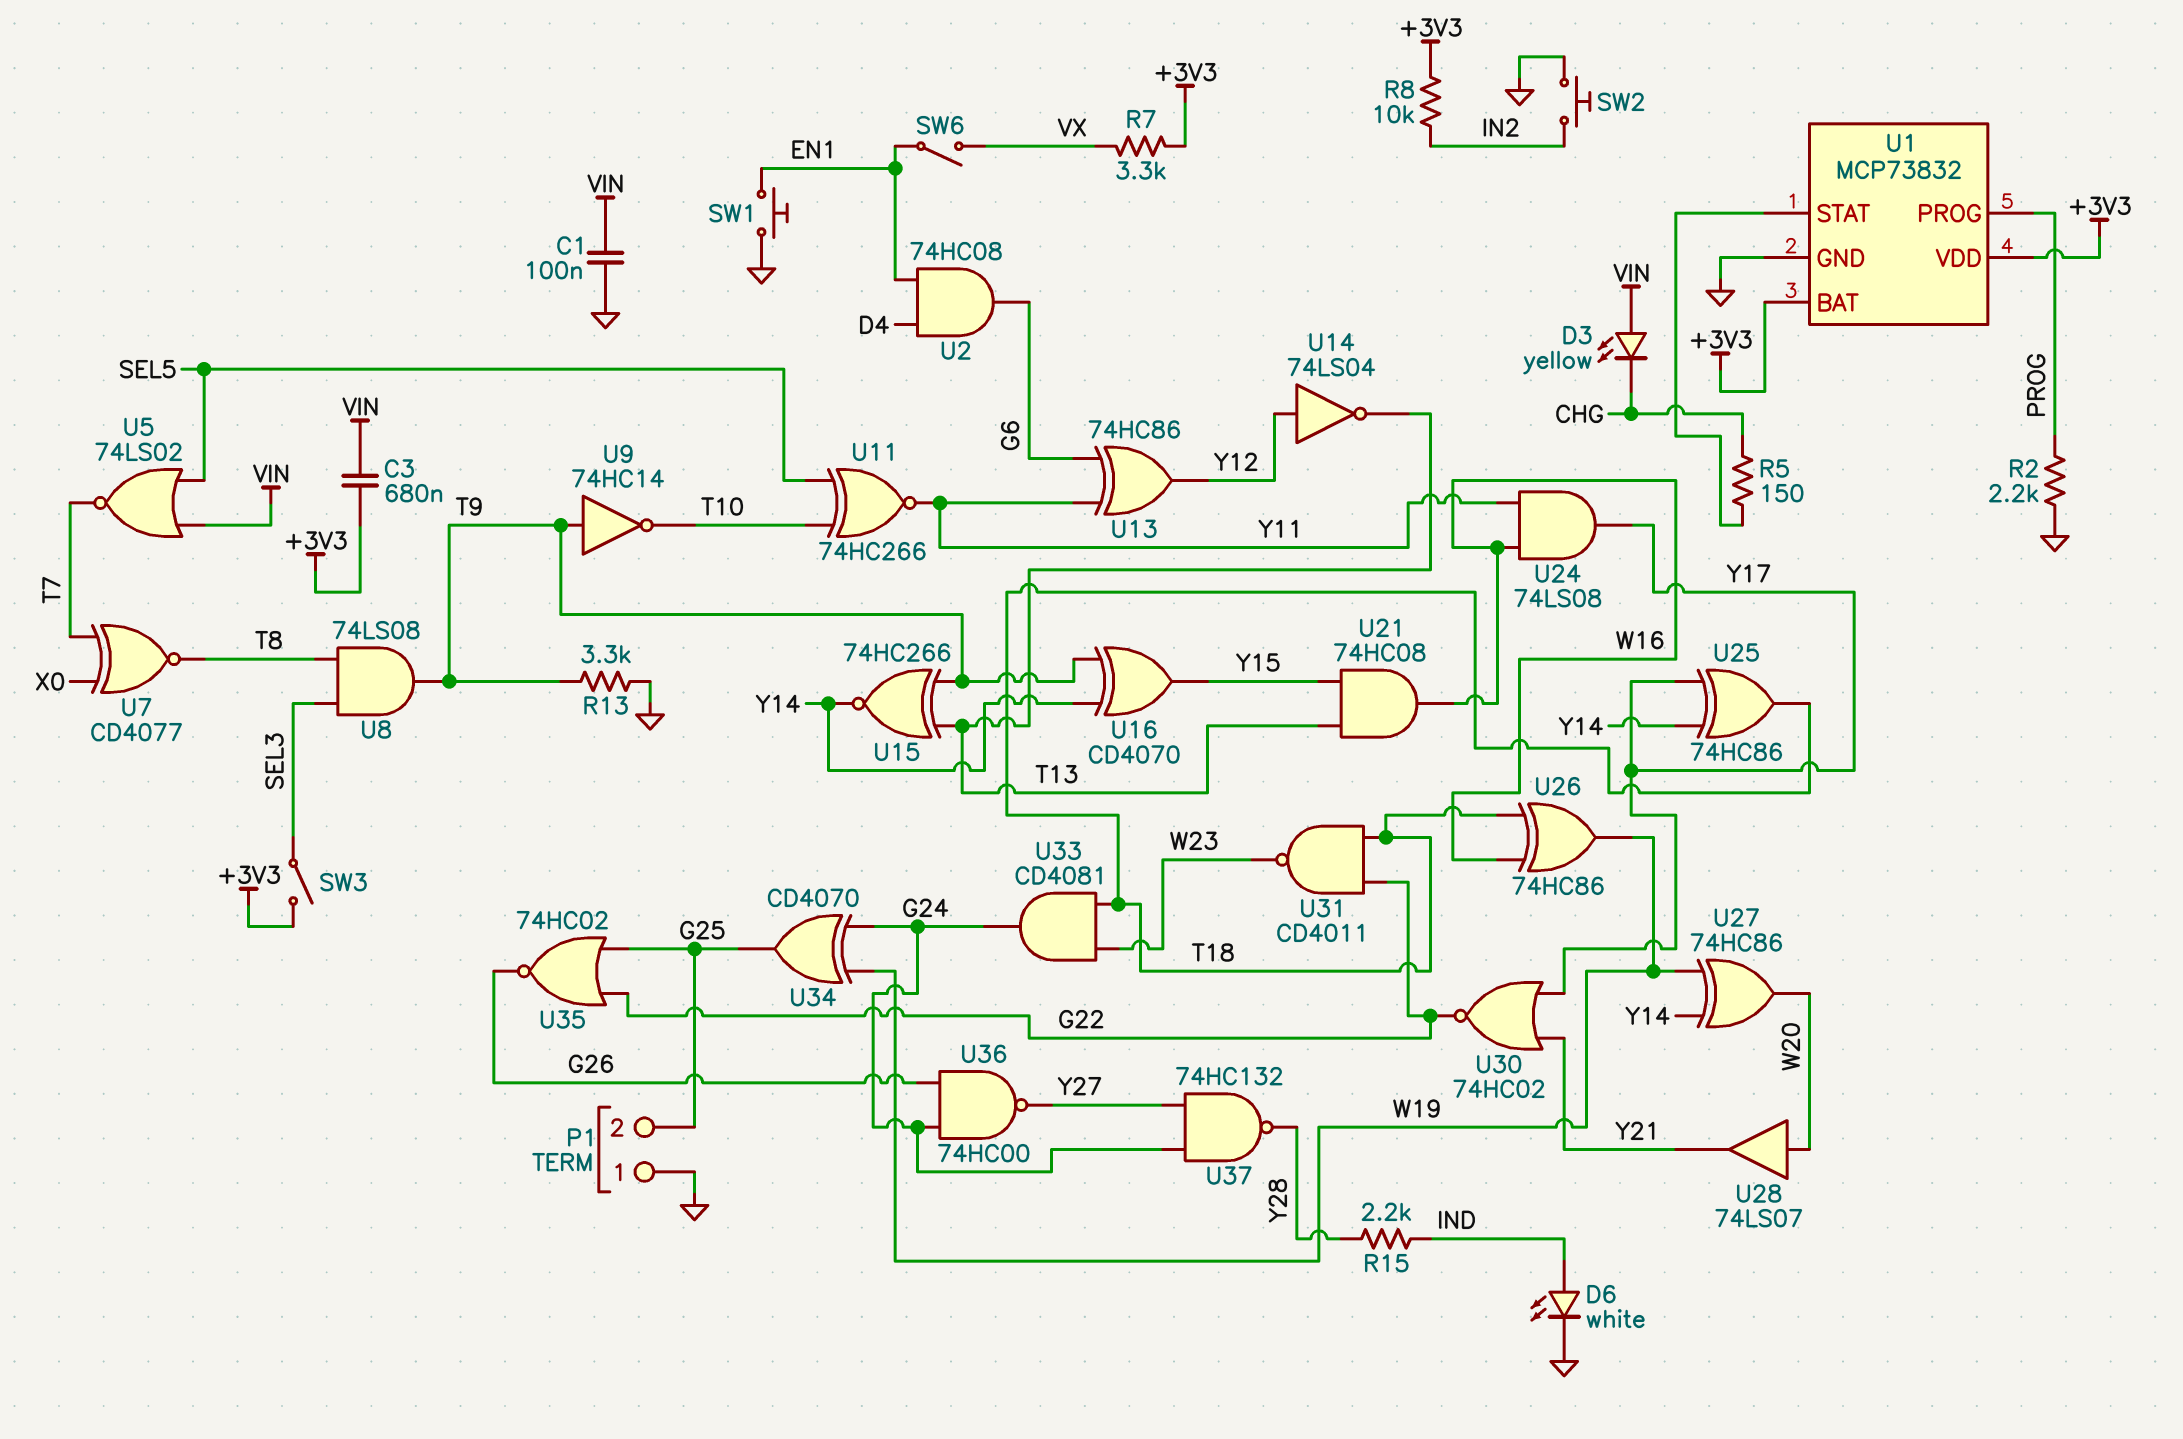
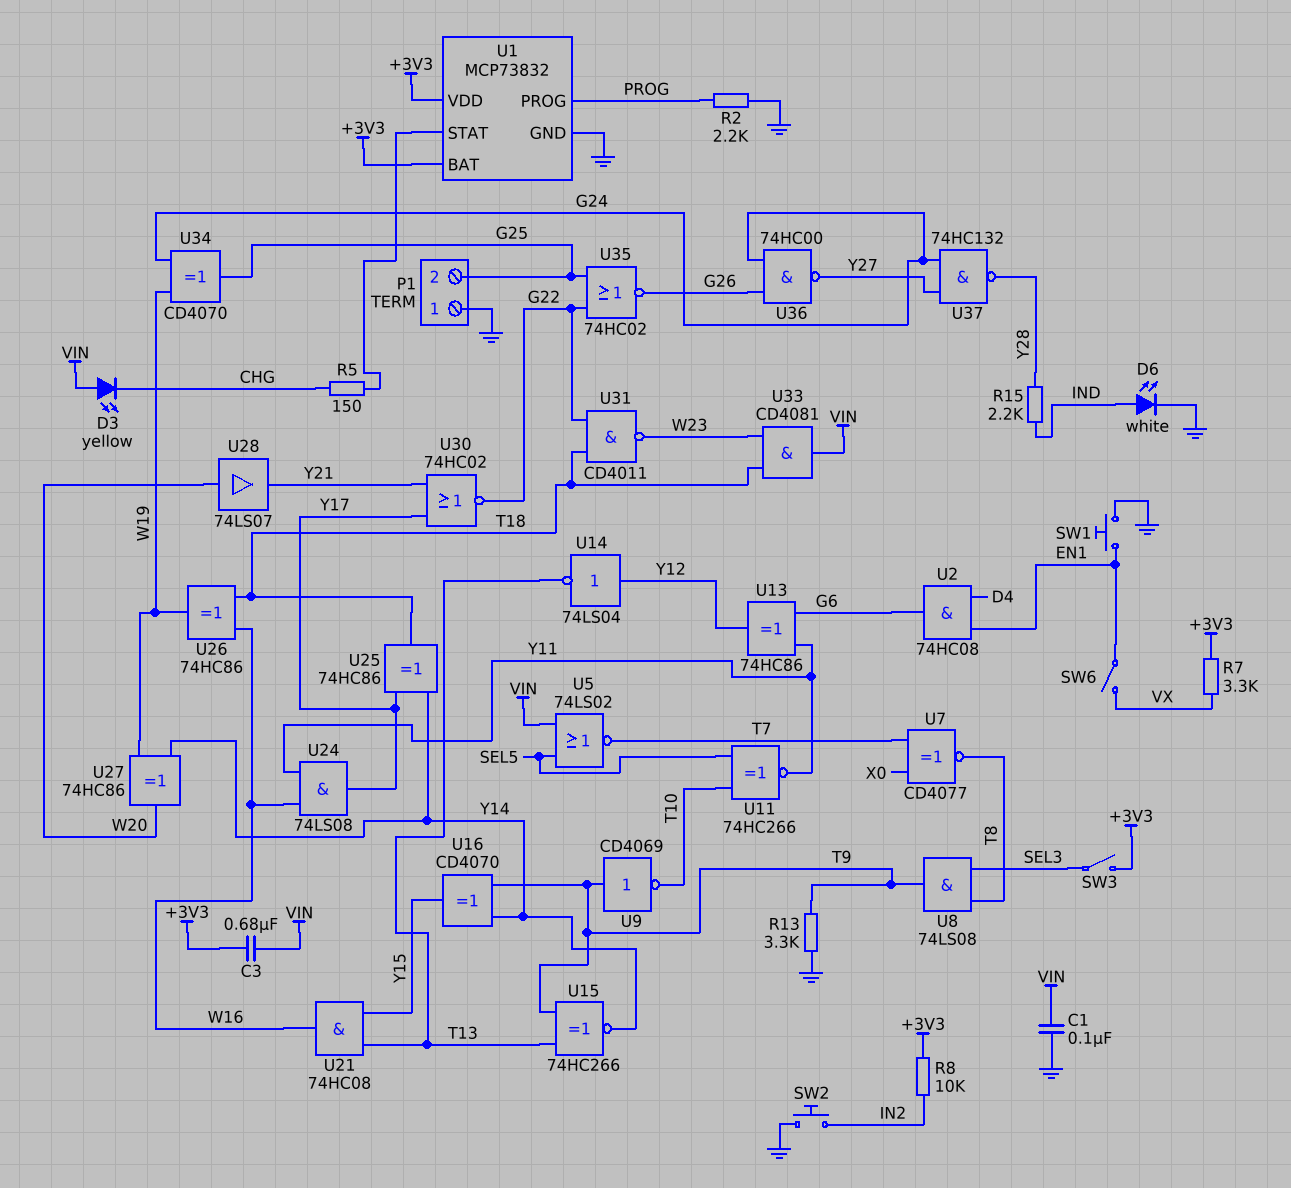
U9: NOT 74HC14 (in T9, out T10) -> NOT CD4069 (in T9, out T10)
U33: AND CD4081 (in T18, in W23, out G24) -> AND CD4081 (in T18, in W23, out VIN)

